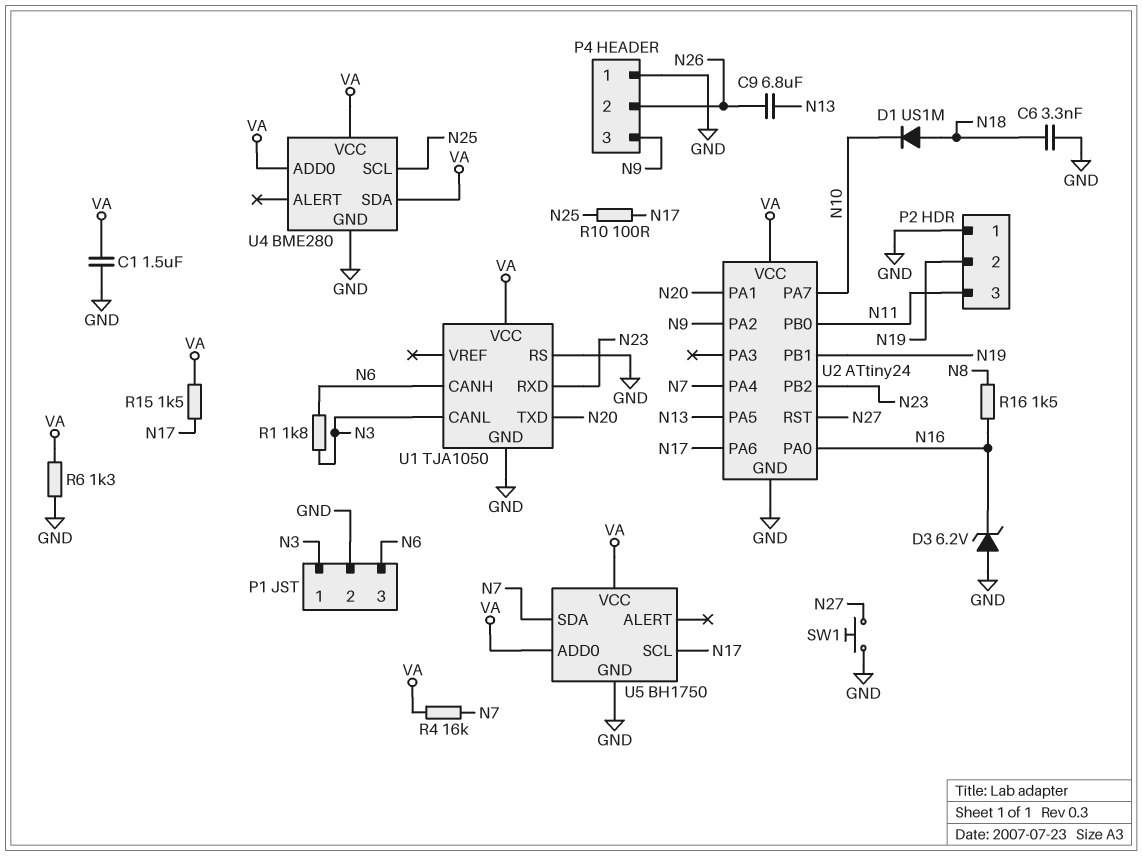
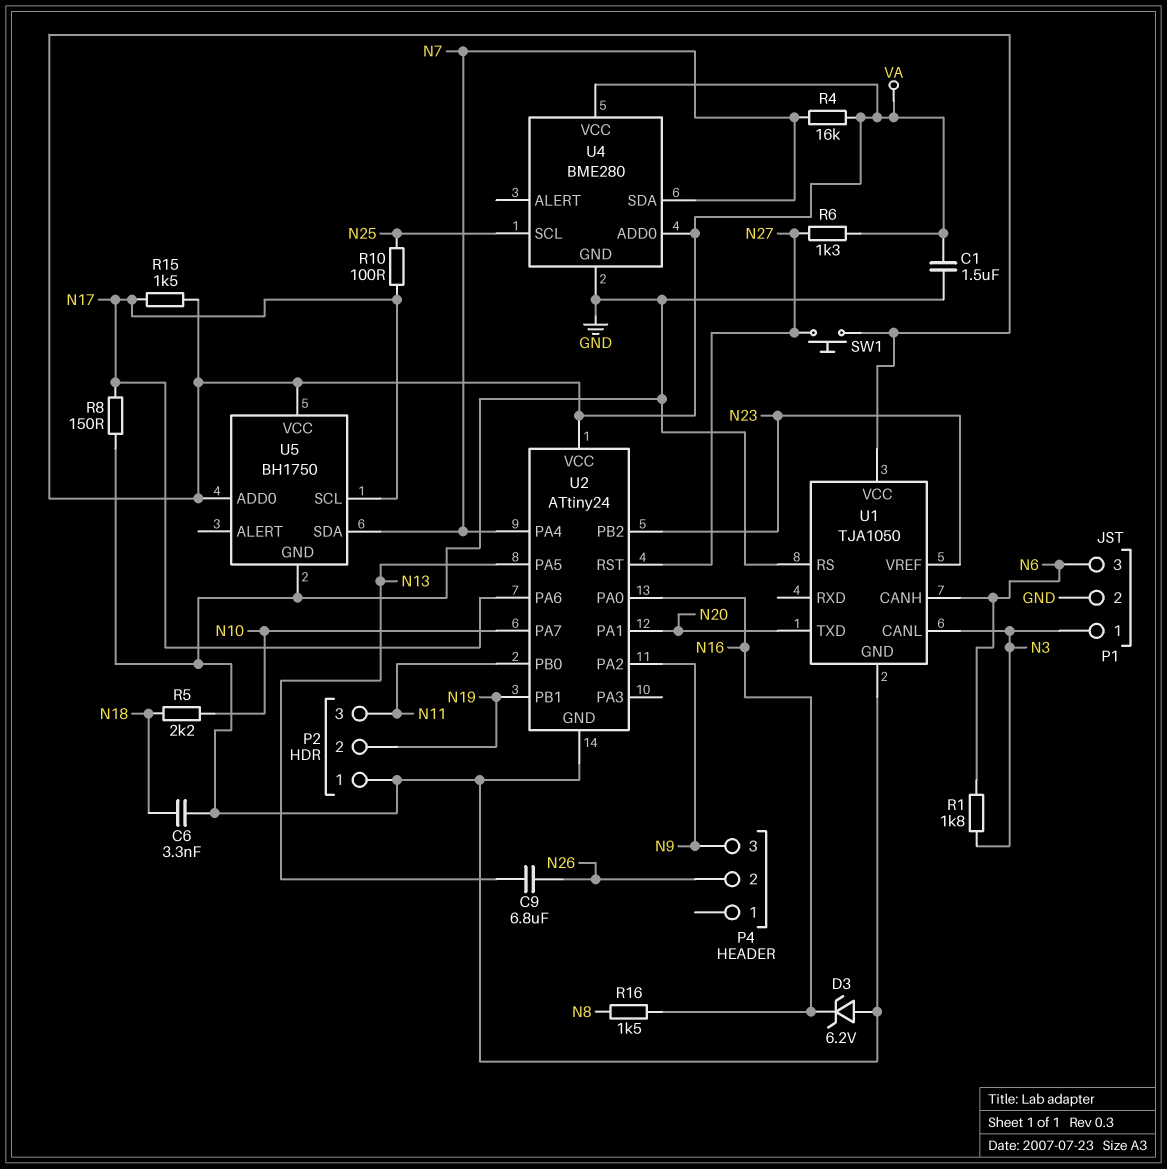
D1: diode US1M (A N18, K N10) -> none
P4 pin 1: GND -> none
R5: none -> 2.2k (N10, N18)
R6: 1.3k (GND, VA) -> 1.3k (N27, VA)
R8: none -> 150 (GND, N17)
SW1: button (GND, N27) -> button (N27, VA)
U1 pin RXD: N23 -> none
U1 pin VREF: none -> N23
U4 pin SDA: VA -> N7

